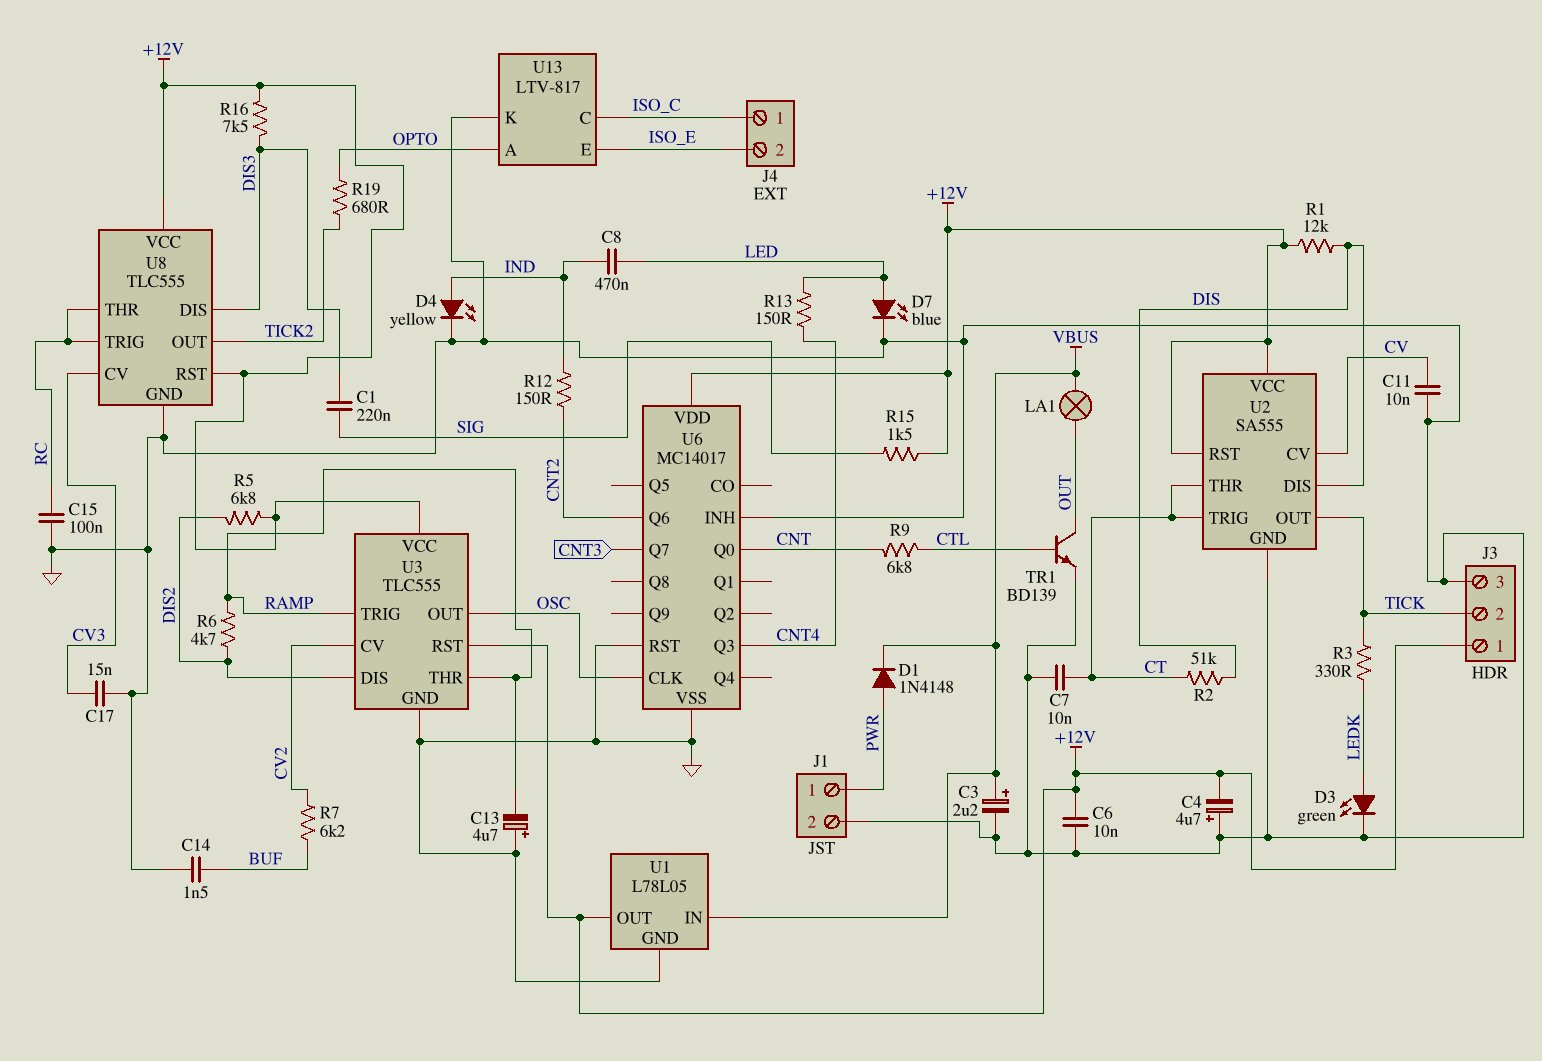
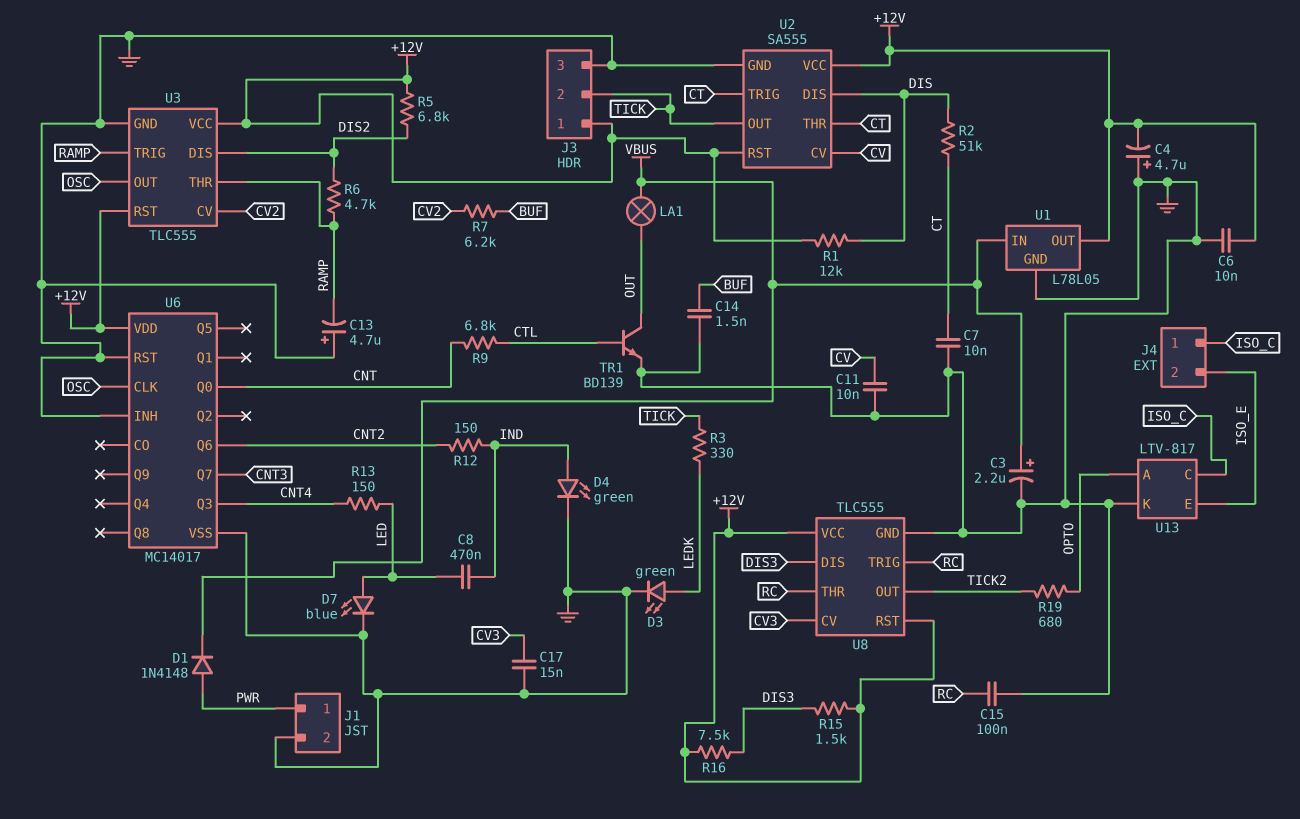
C1: 220nF (DIS3, SIG) -> none
D4: LED yellow (A IND, K GND) -> LED green (A IND, K GND)
R15: 1.5k (+12V, SIG) -> 1.5k (+12V, DIS3)

